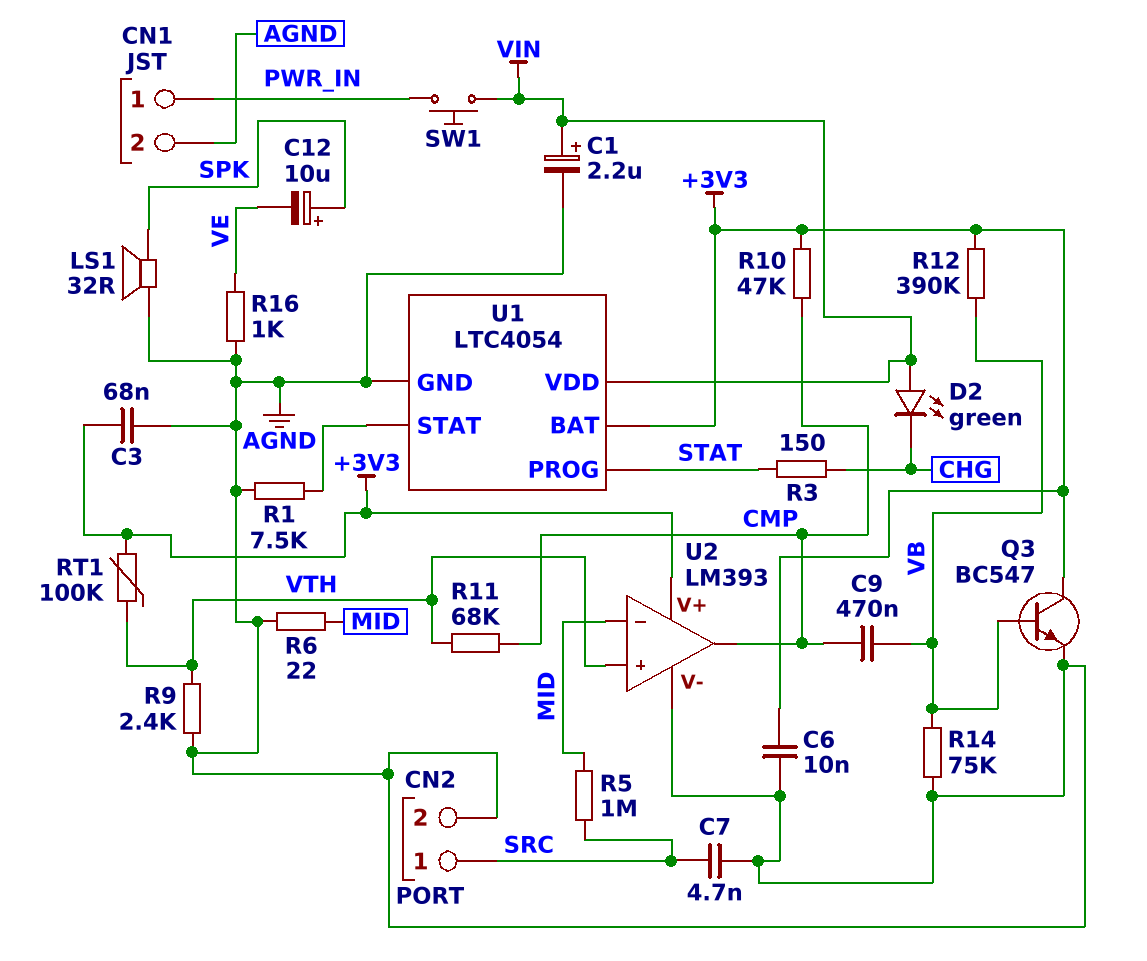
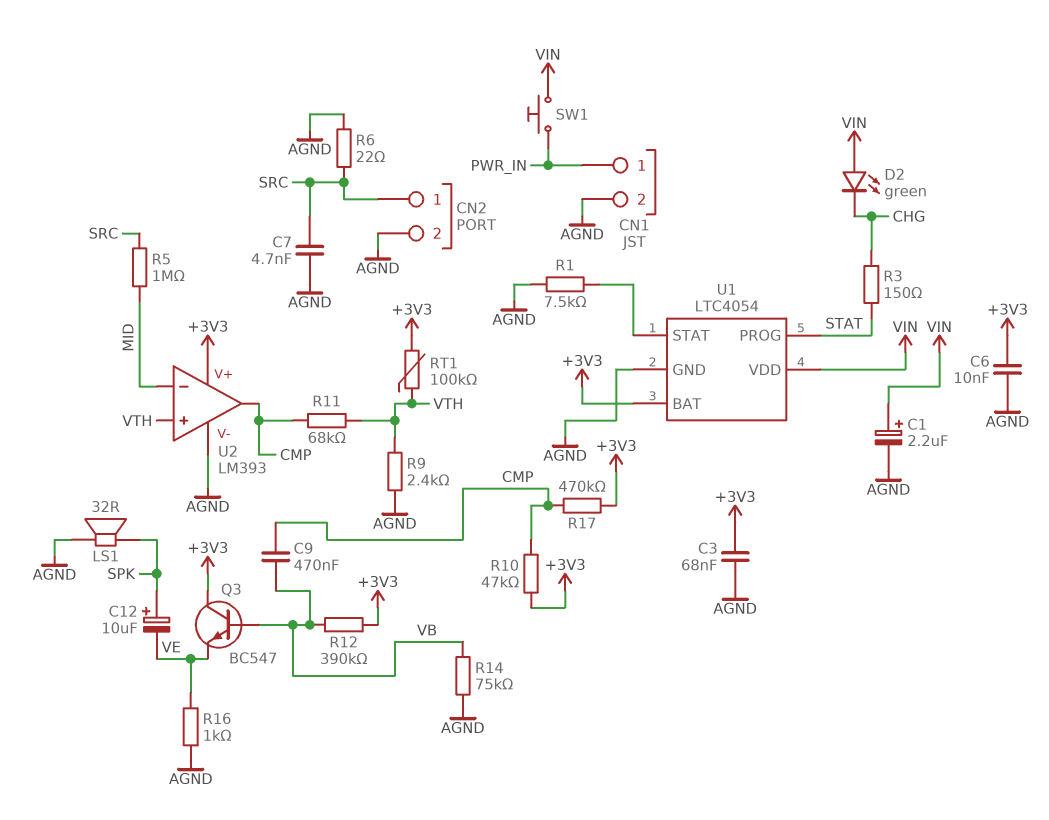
Q3: NPN BC547 (B VB, C +3V3, E AGND) -> NPN BC547 (B VB, C +3V3, E VE)
R6: 22 (AGND, MID) -> 22 (AGND, SRC)
R17: none -> 470k (+3V3, CMP)

